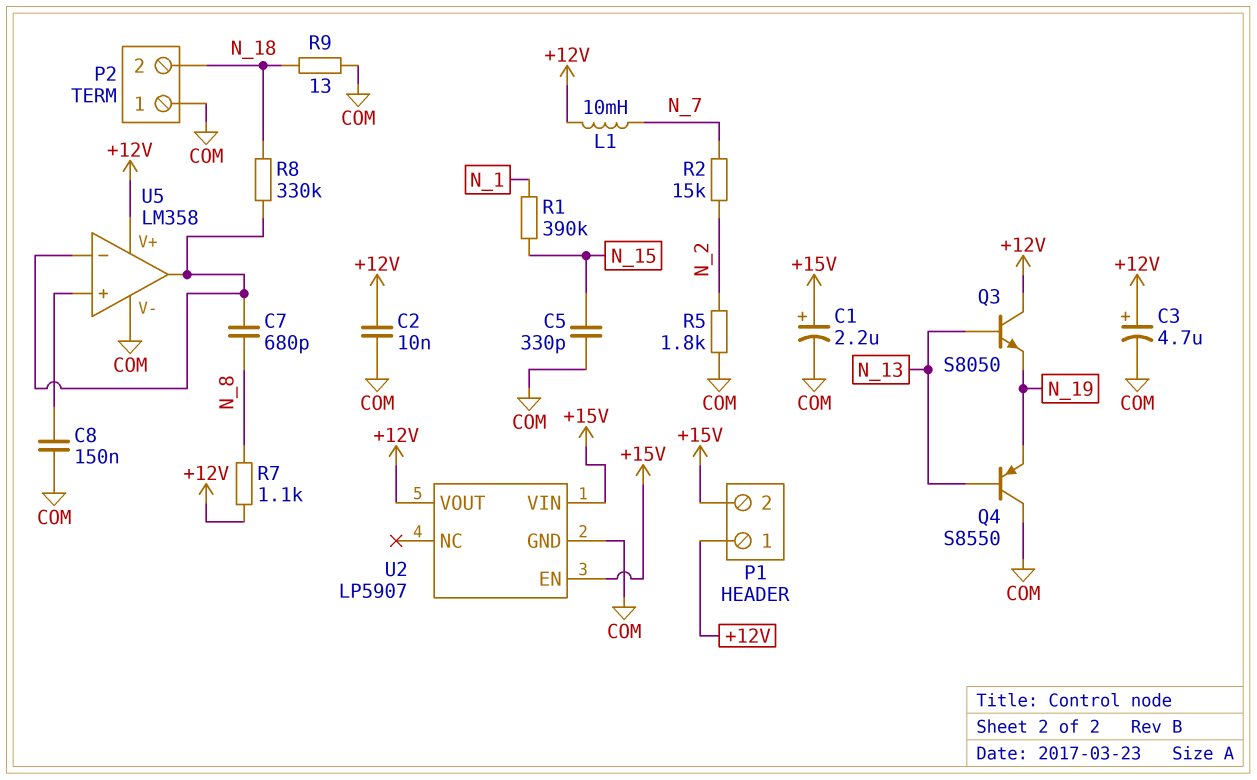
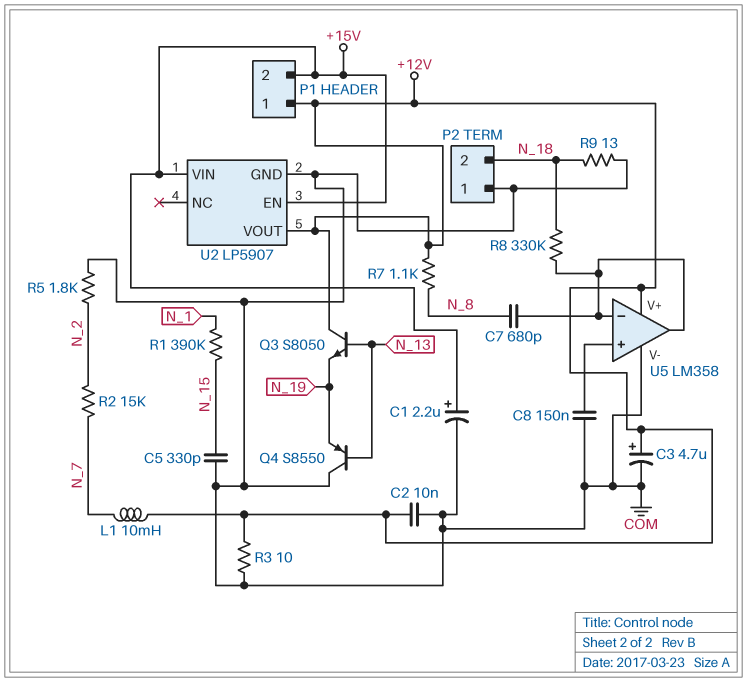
R3: none -> 10 (+12V, COM)

